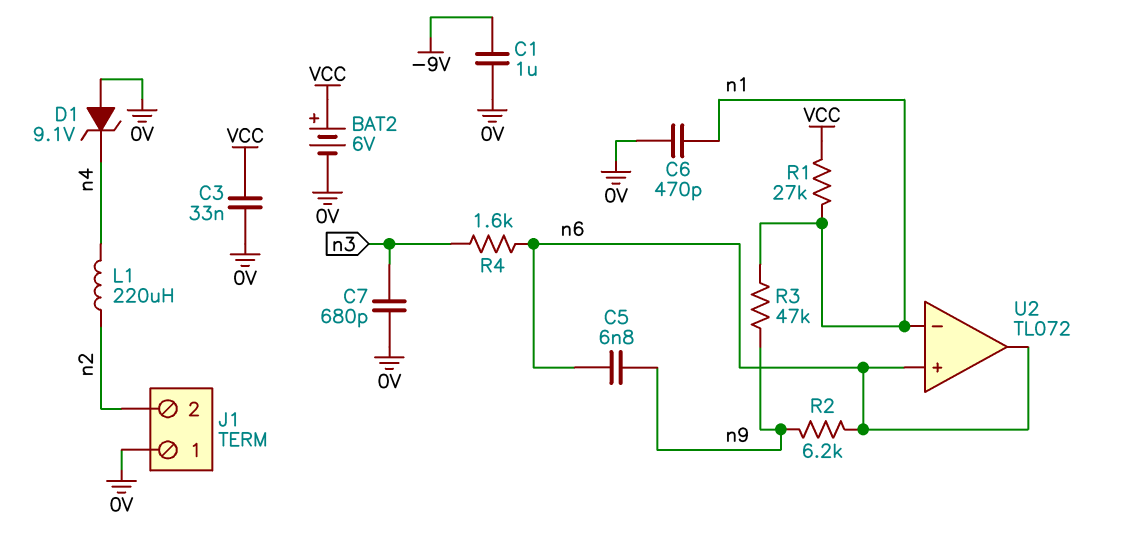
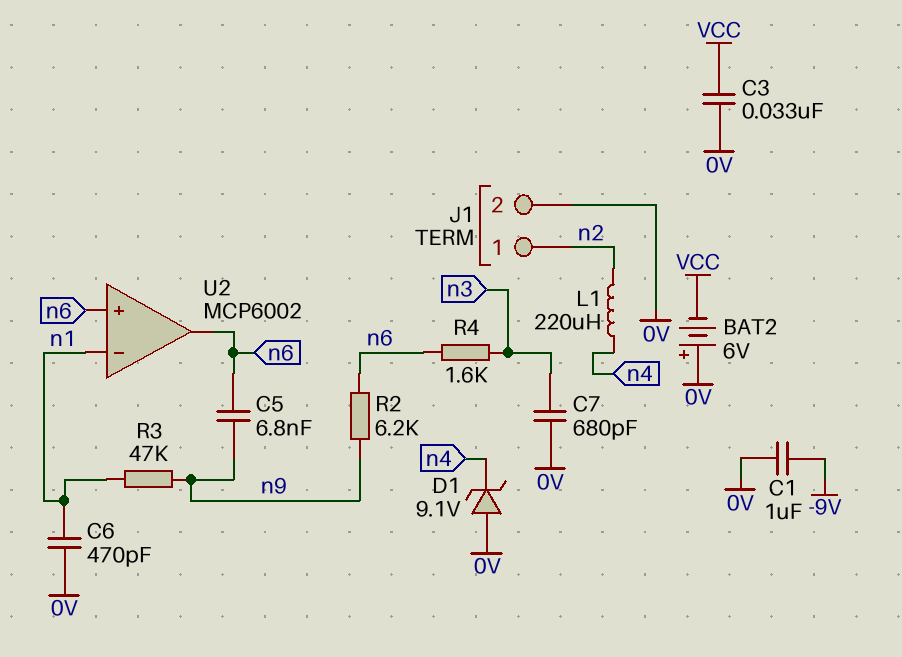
BAT2: 6V (plus VCC, minus 0V) -> 6V (plus 0V, minus VCC)
J1 pin 1: 0V -> n2
J1 pin 2: n2 -> 0V
R1: 27k (VCC, n1) -> none
U2: TL072 -> MCP6002

